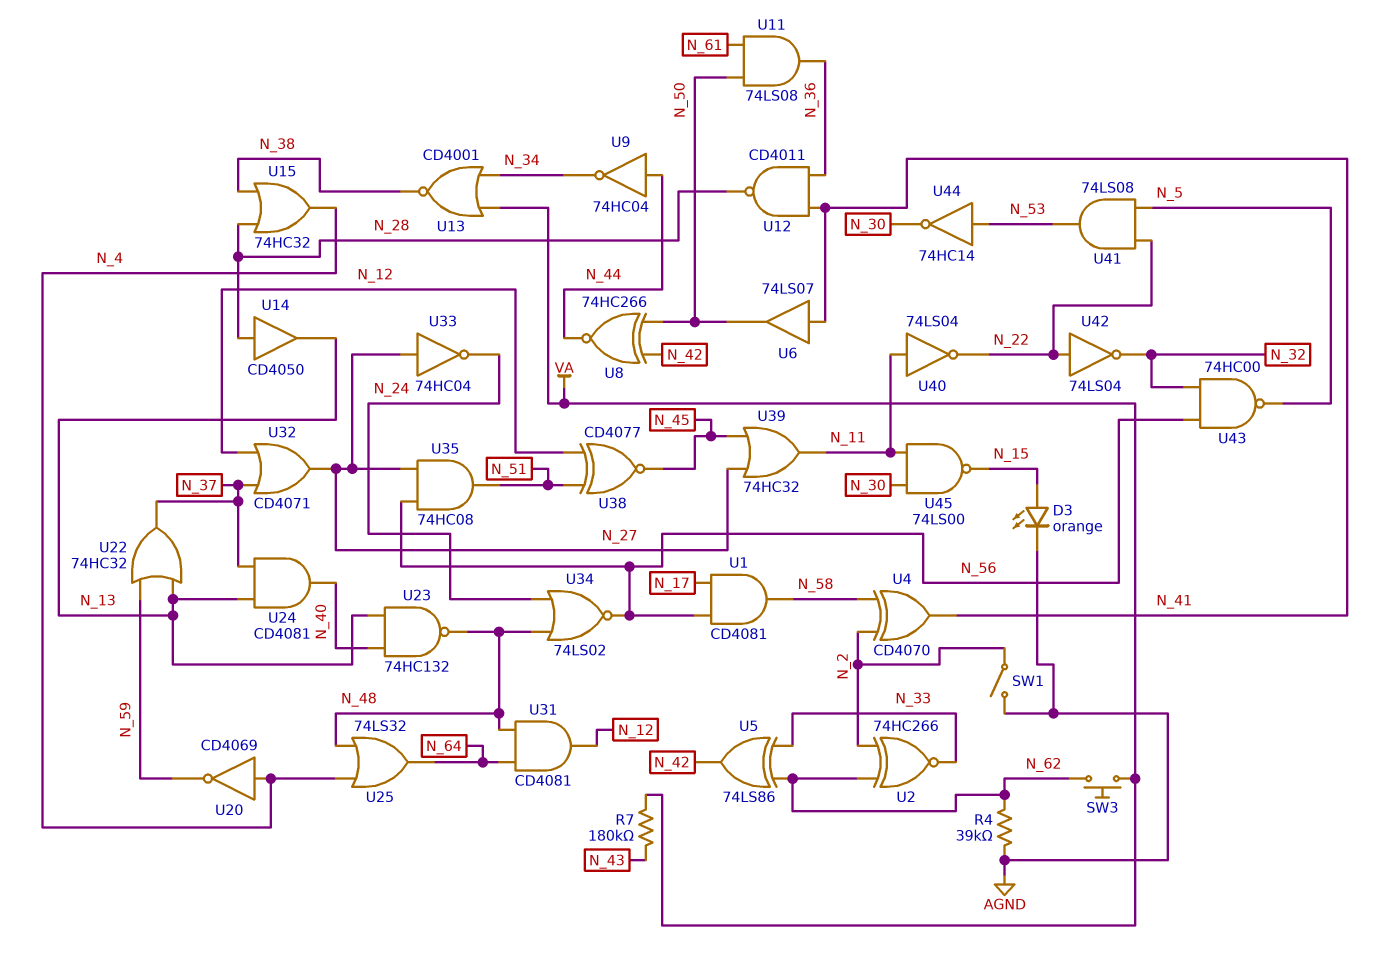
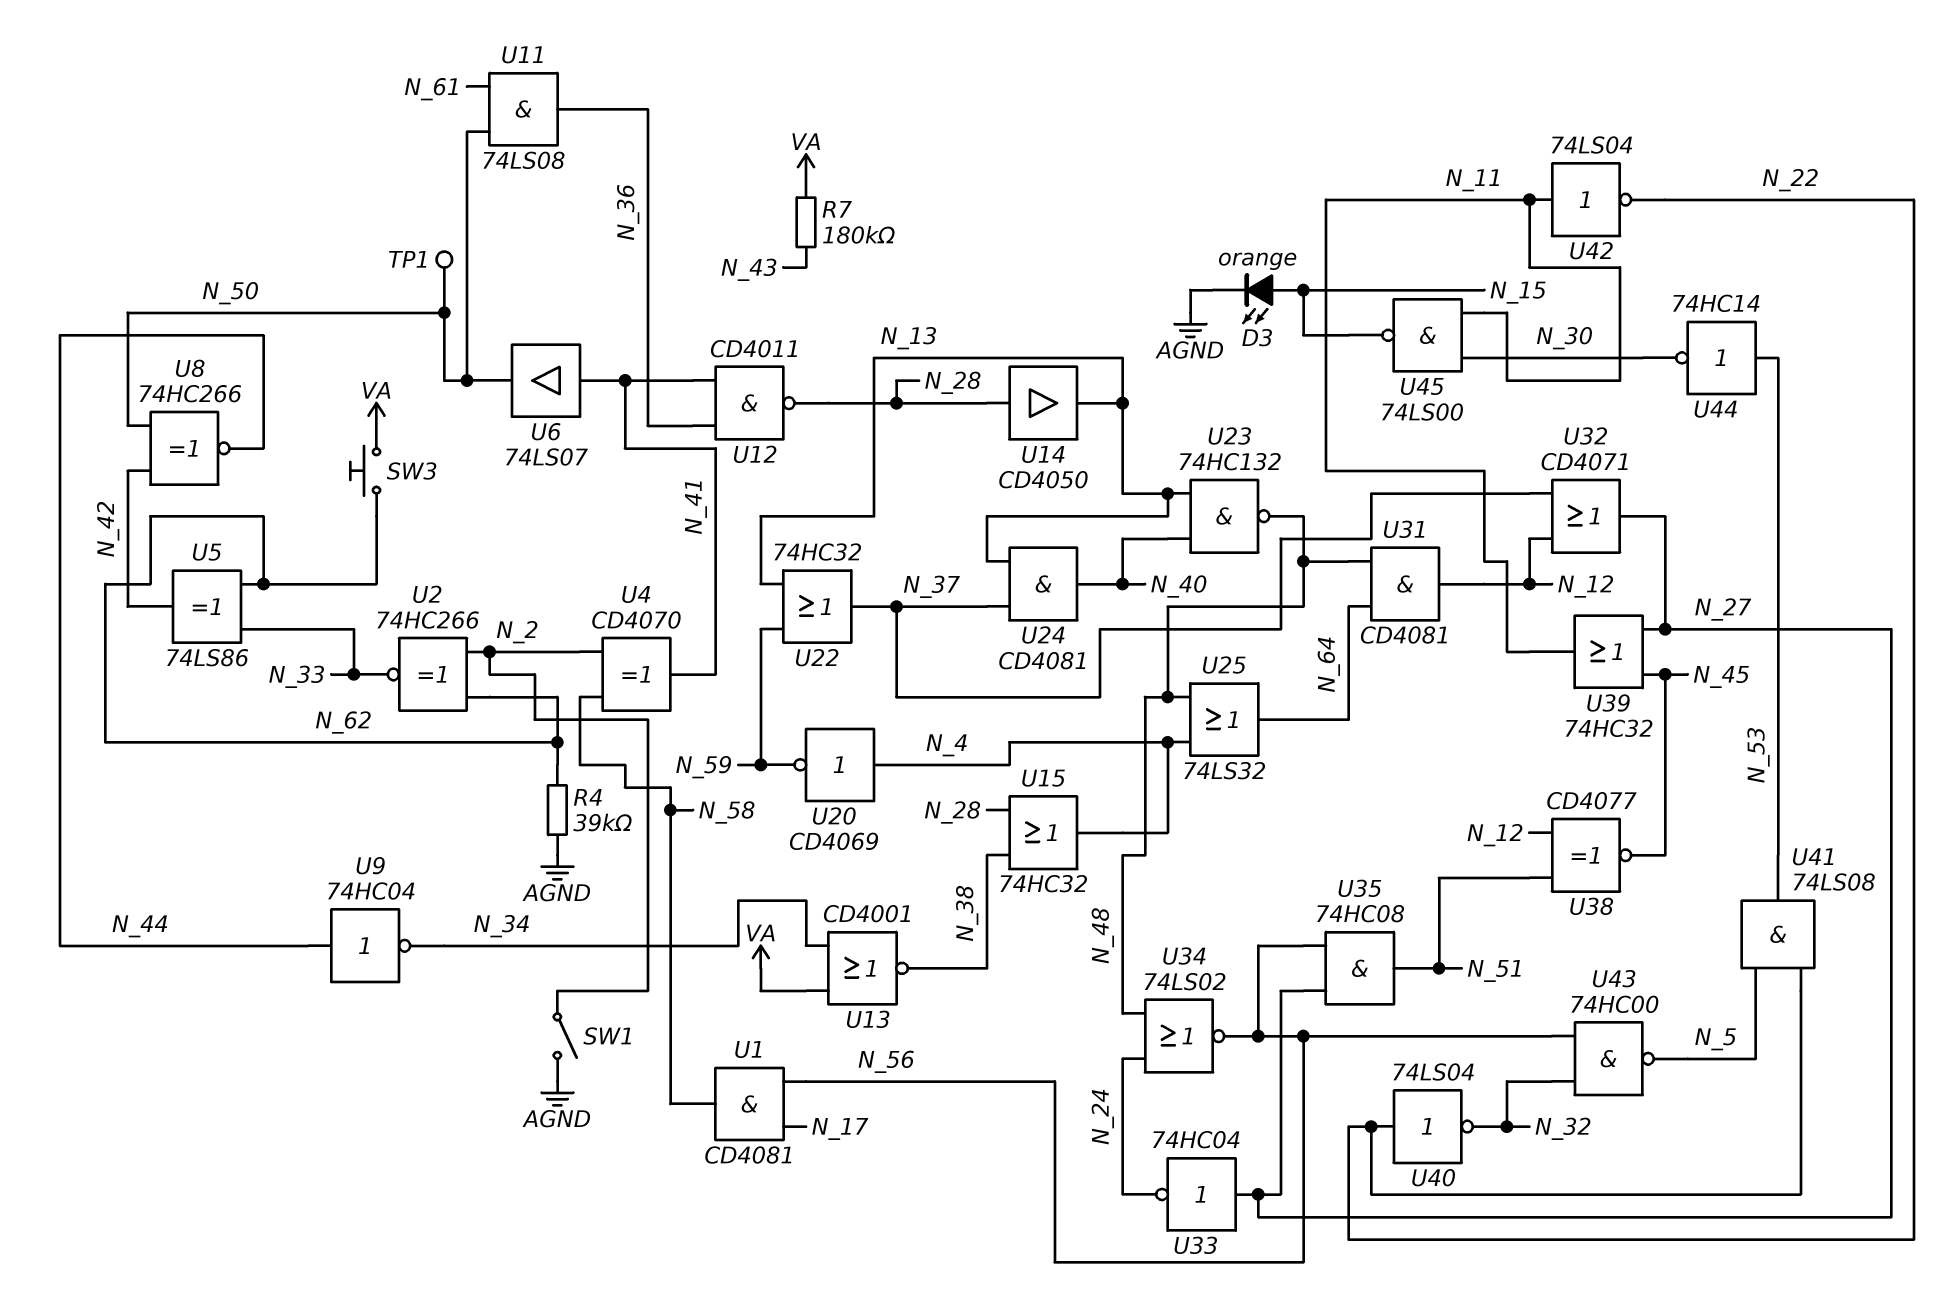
TP1: none -> test point (N_50)
U40: NOT 74LS04 (in N_11, out N_22) -> NOT 74LS04 (in N_22, out N_32)
U42: NOT 74LS04 (in N_22, out N_32) -> NOT 74LS04 (in N_11, out N_22)

